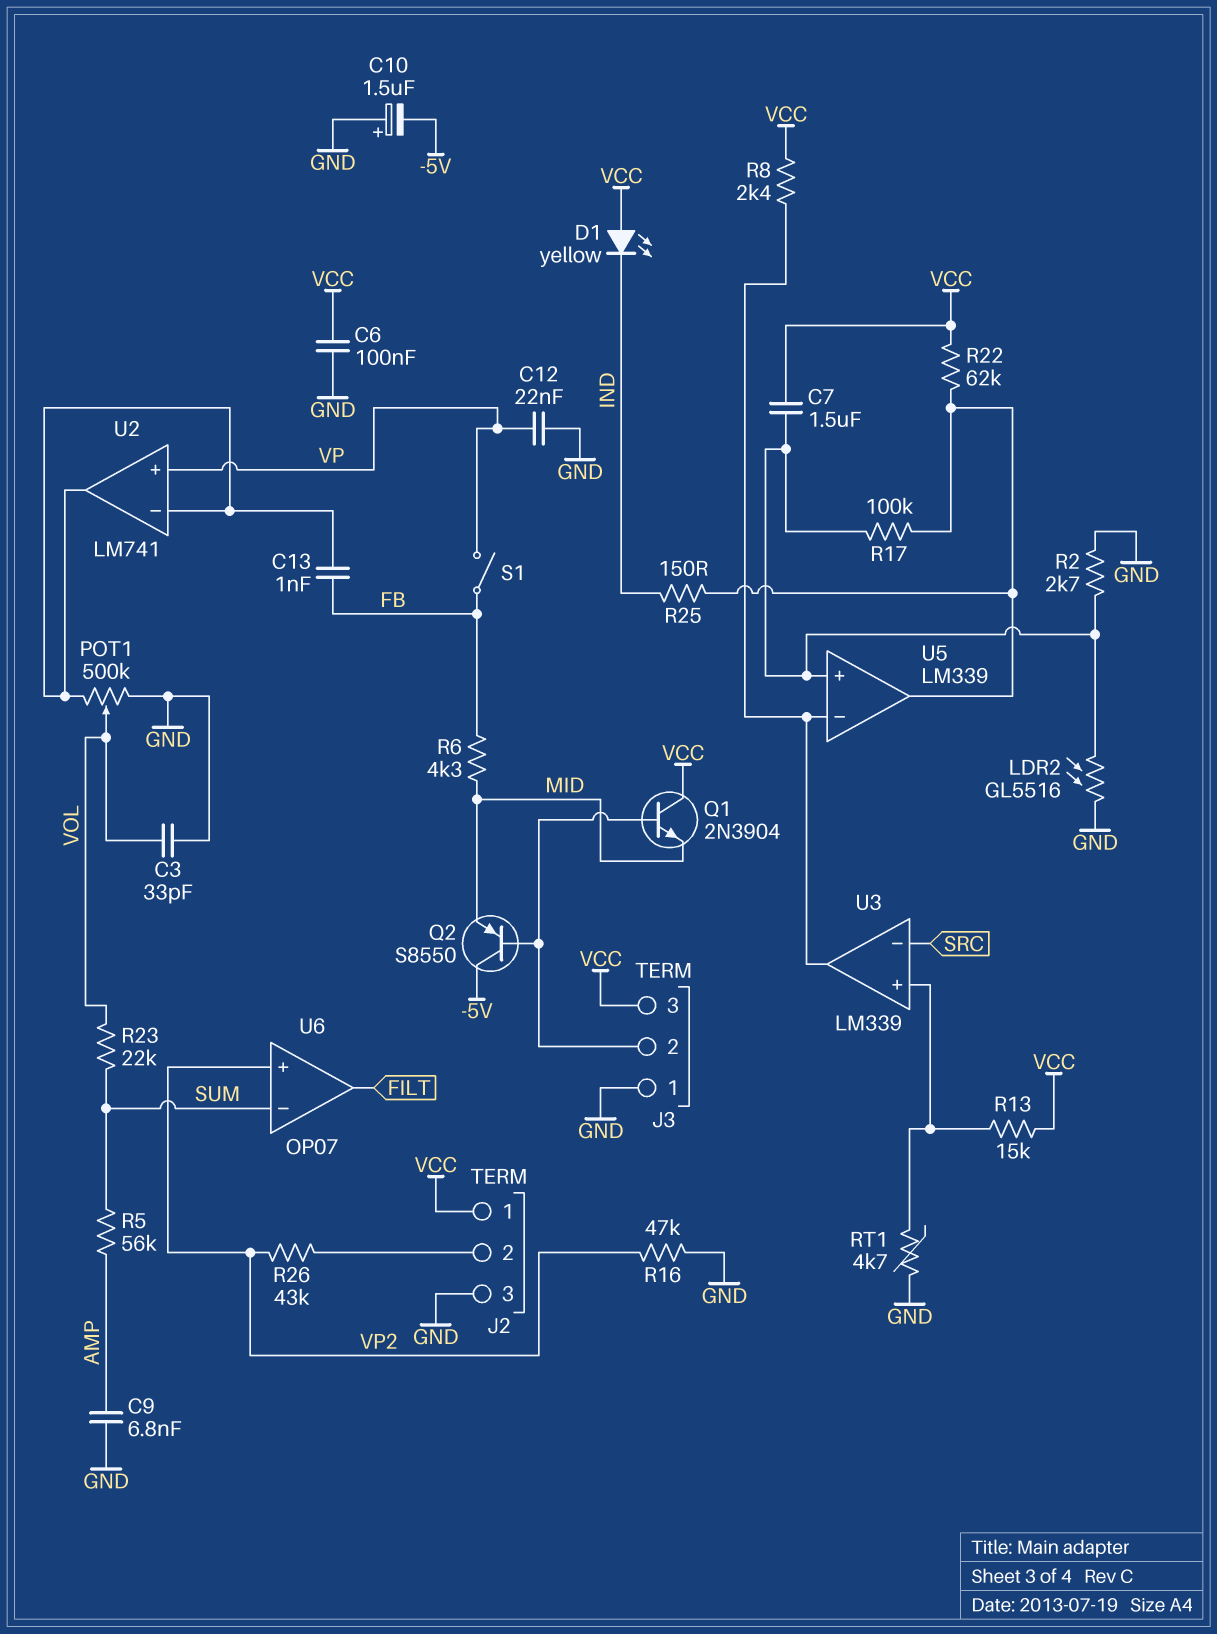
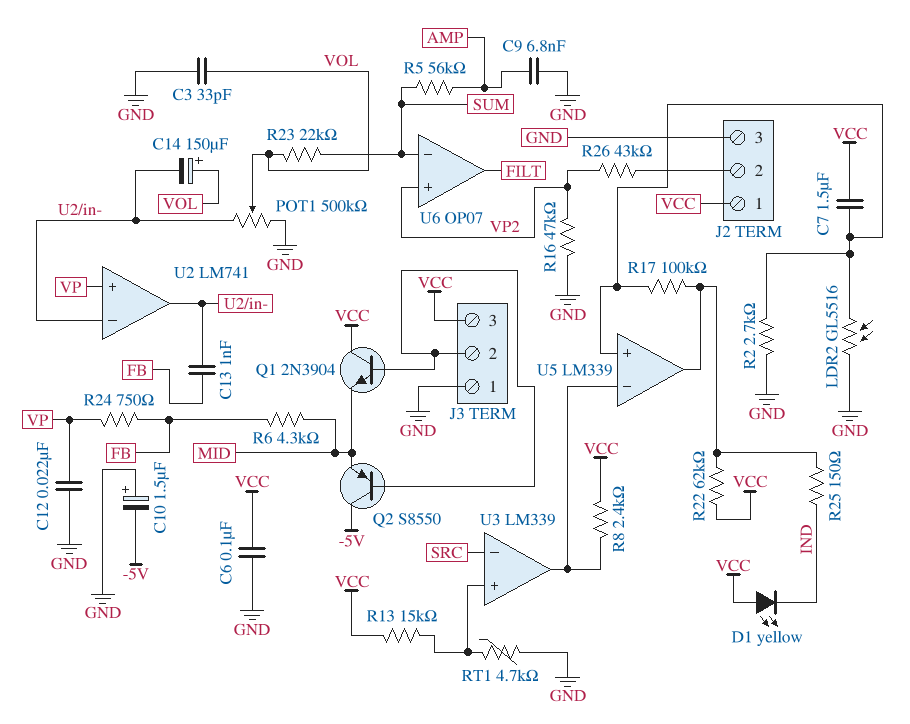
C14: none -> 150uF (plus VOL, minus U2/in-)
R24: none -> 750 (FB, VP)
S1: switch (FB, VP) -> none

